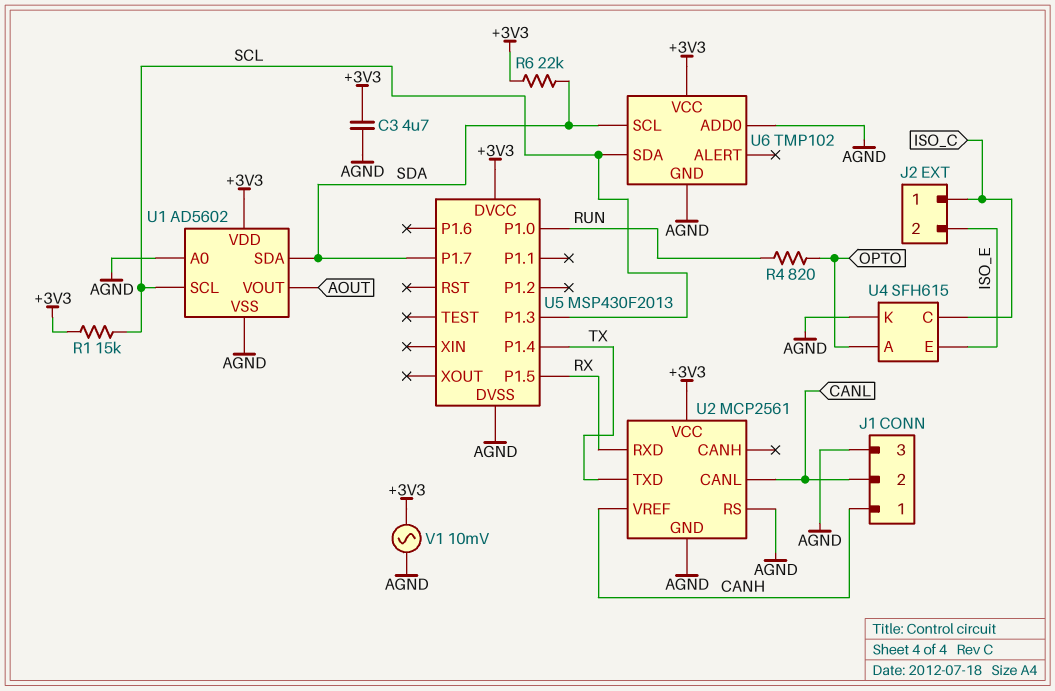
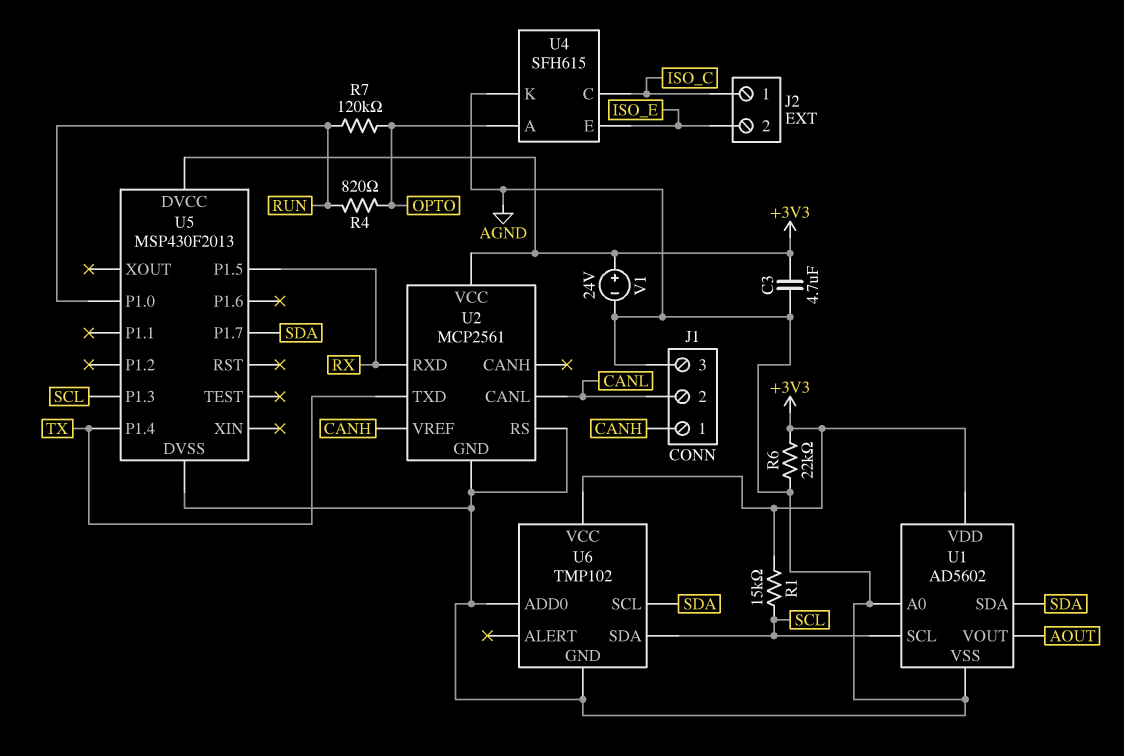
R6: 22k (+3V3, SDA) -> 22k (+3V3, AGND)
R7: none -> 120k (OPTO, RUN)
V1: AC 10mV (+3V3, AGND) -> 24V (plus +3V3, minus AGND)

